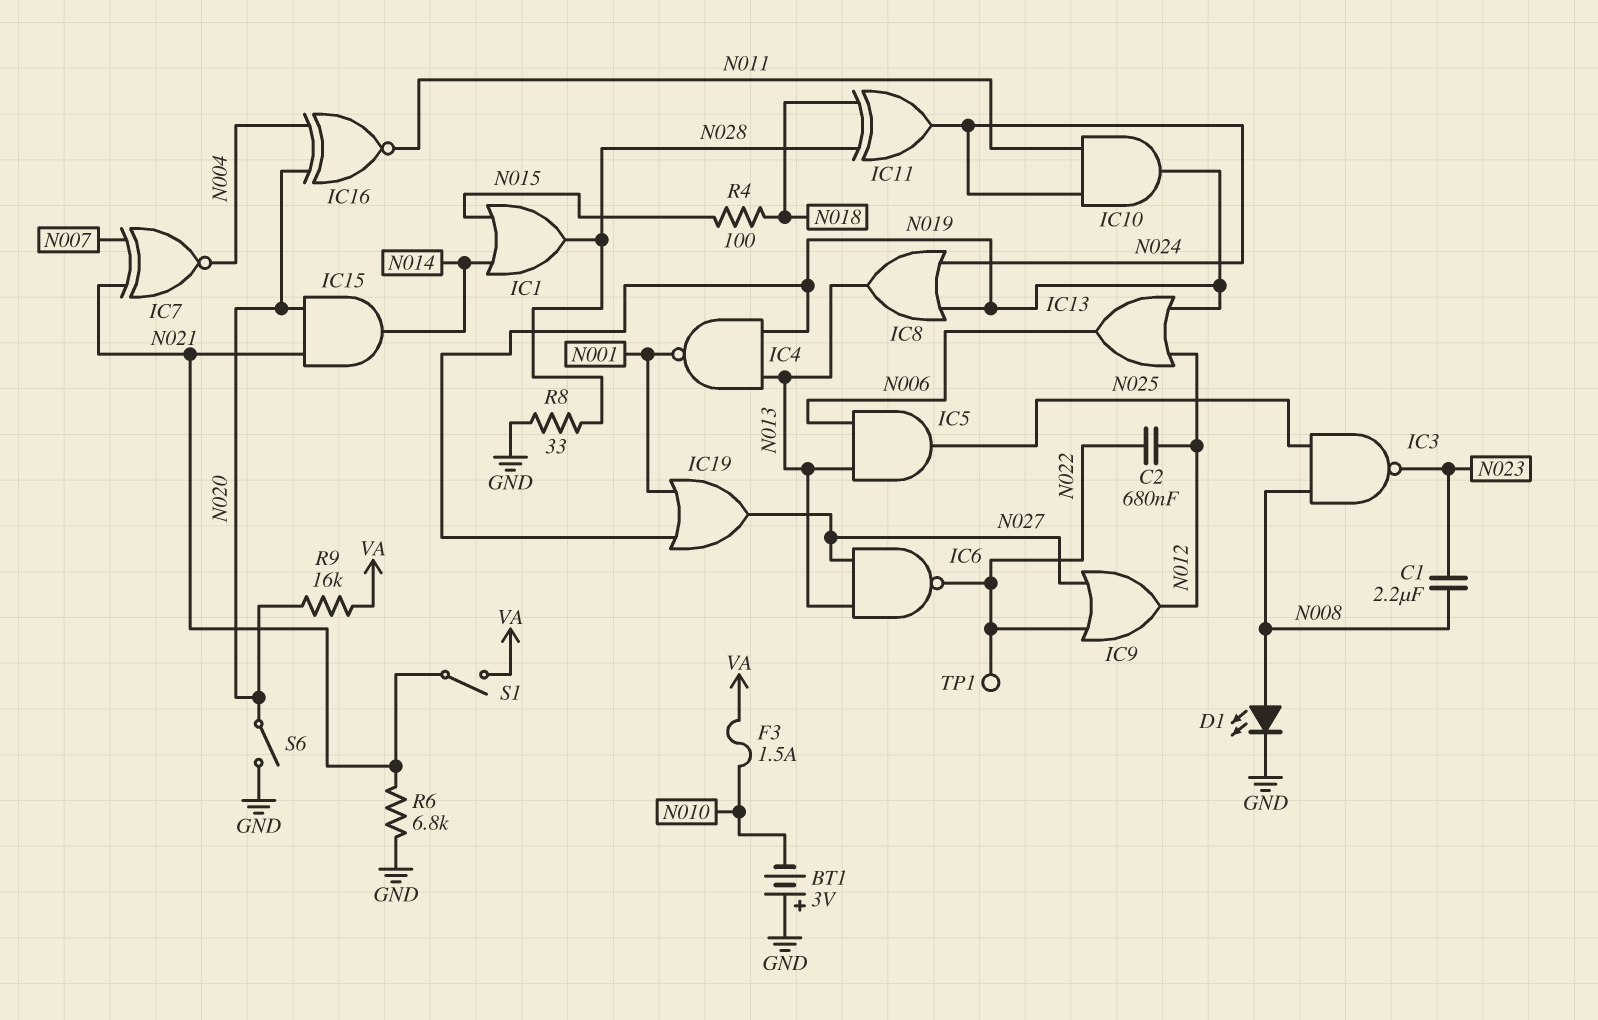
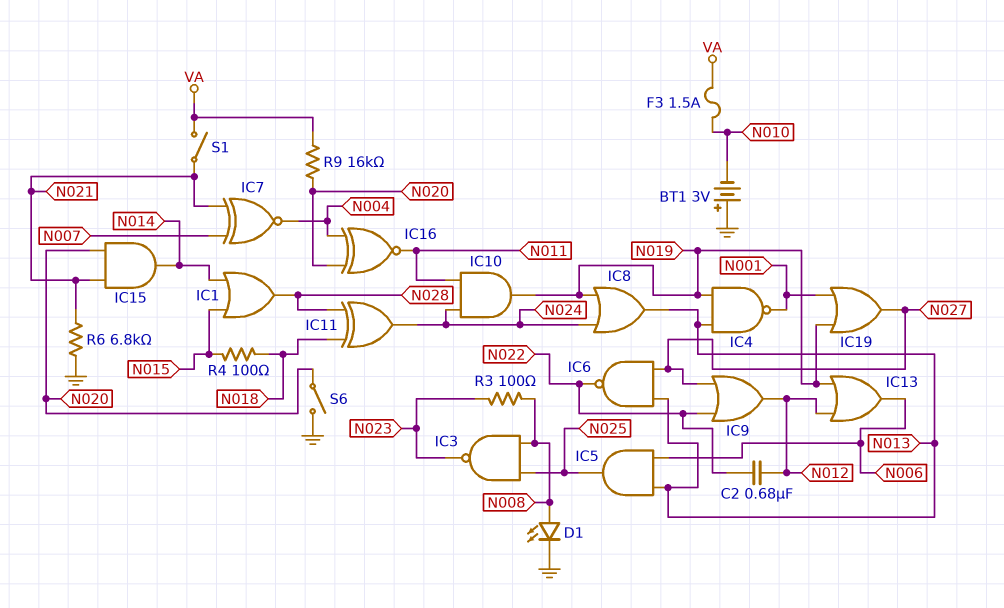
C1: 2.2uF (N008, N023) -> none
R3: none -> 100 (N008, N023)
R8: 33 (GND, N028) -> none
TP1: test point (N022) -> none

